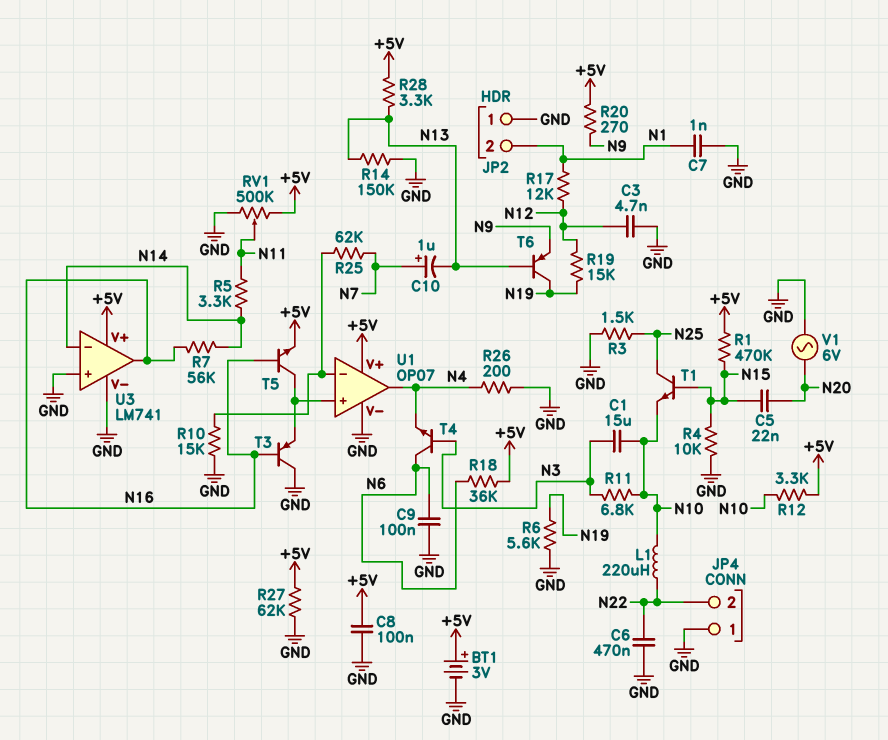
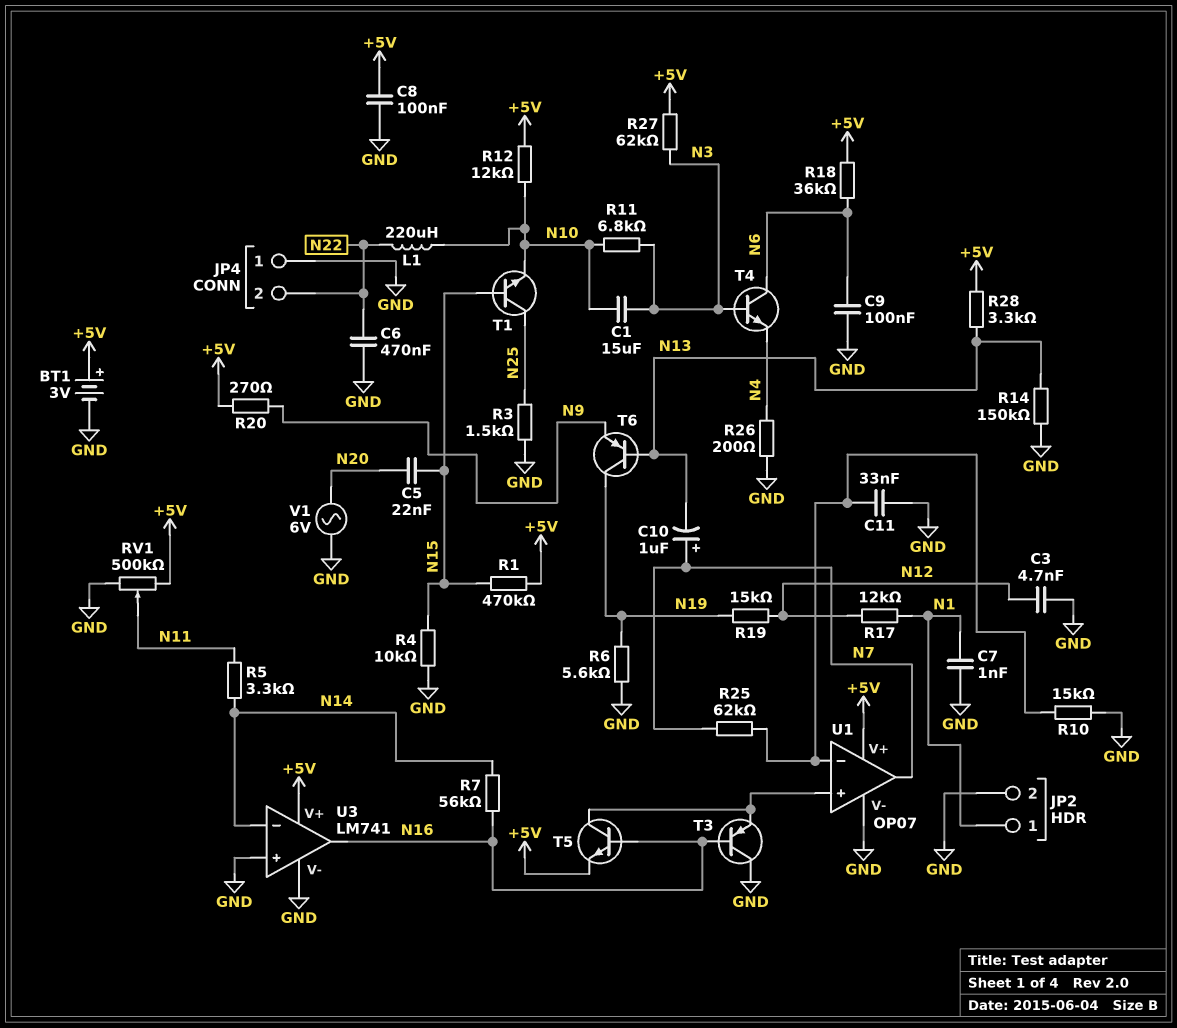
C11: none -> 33nF (GND, U1/in-)
JP2 pin 1: GND -> N1
JP2 pin 2: N1 -> GND
R12: 3.3k (+5V, N10) -> 12k (+5V, N10)
R27: 62k (+5V, GND) -> 62k (+5V, N3)
U1 pin out: N4 -> N7

